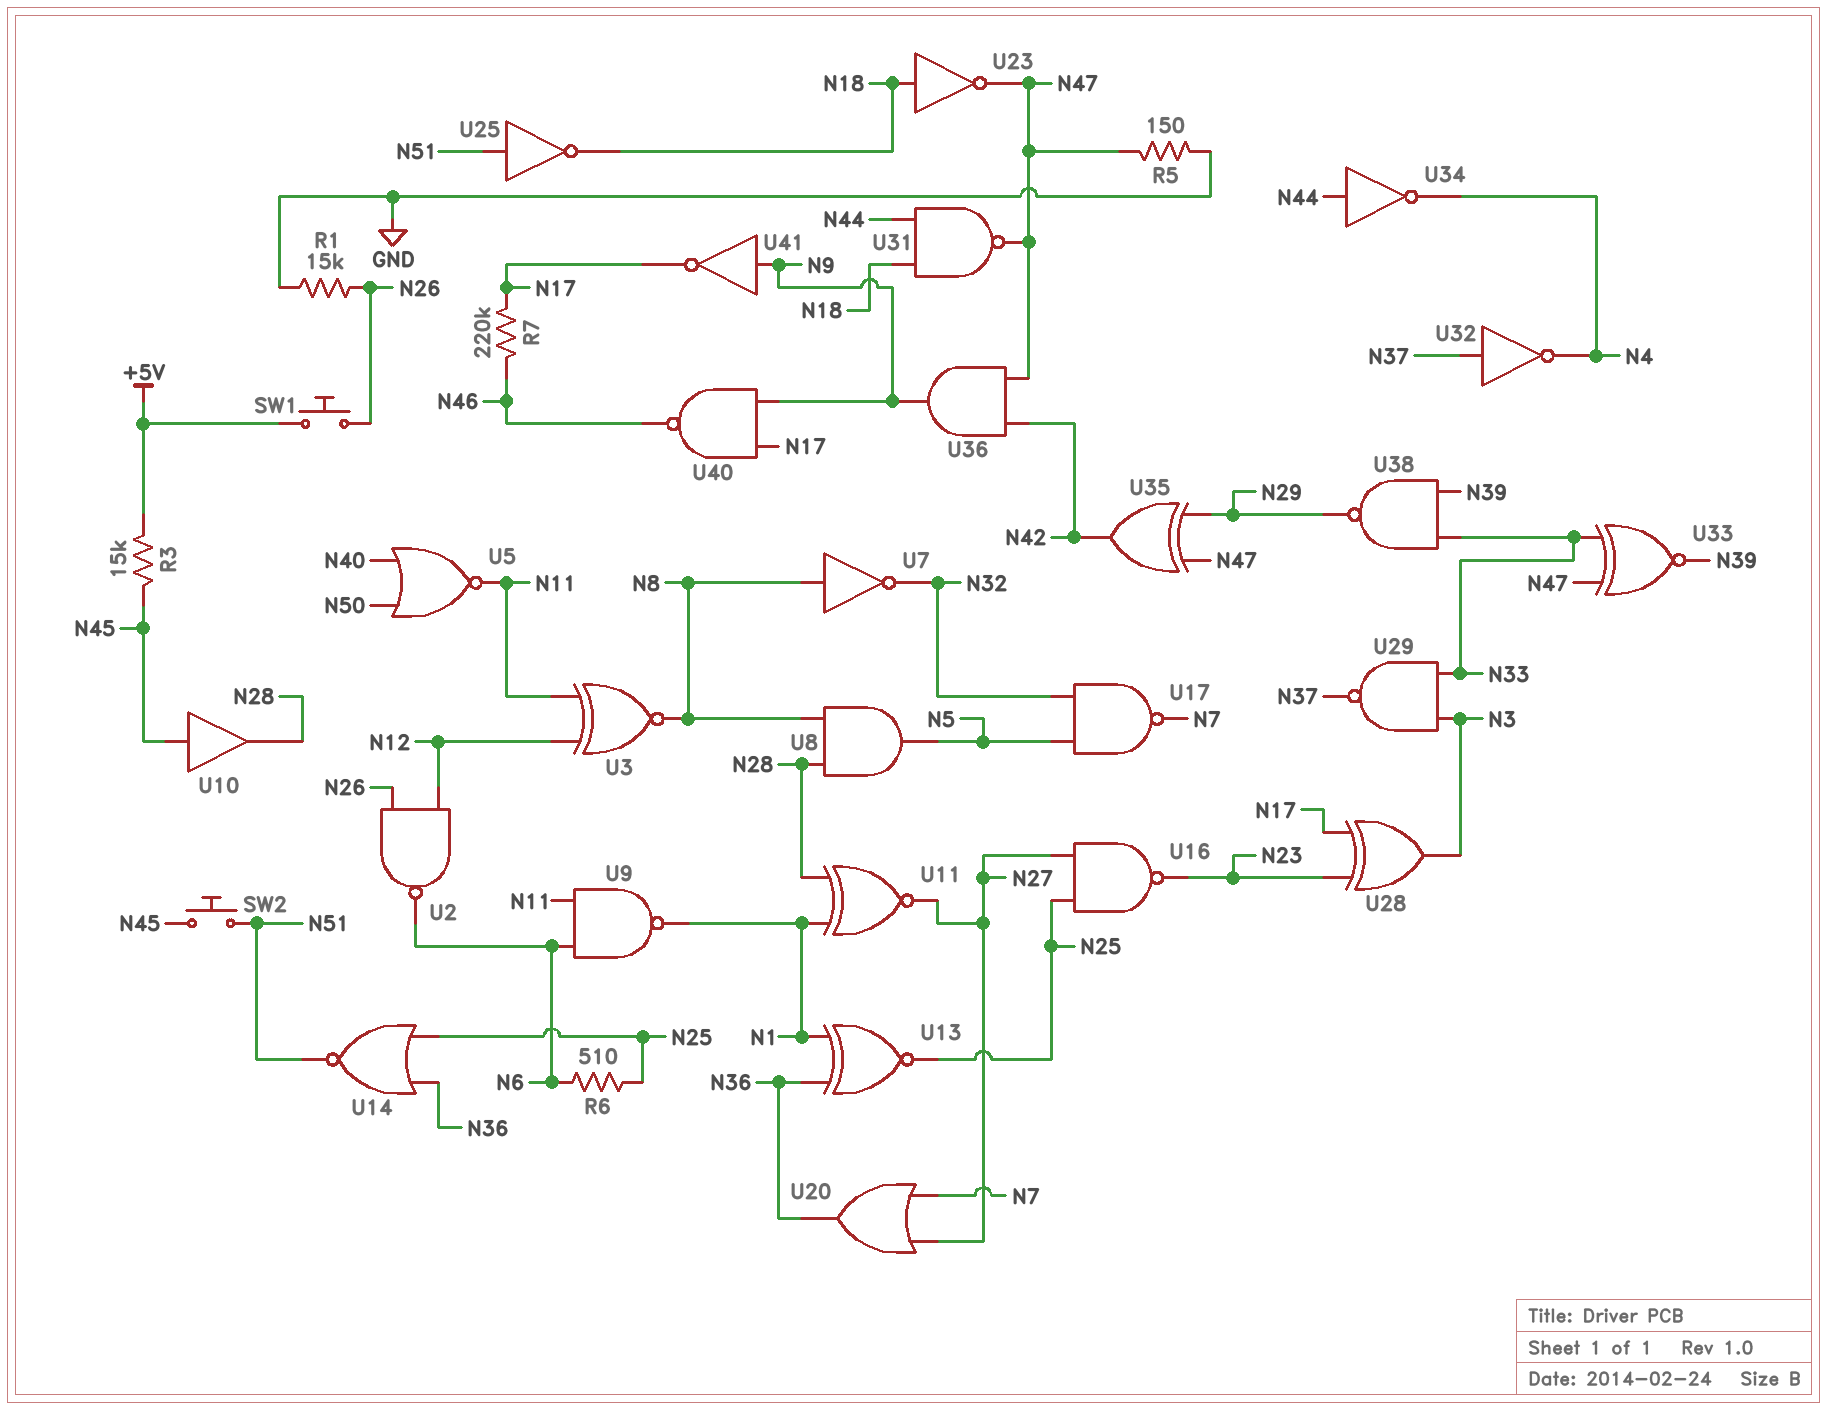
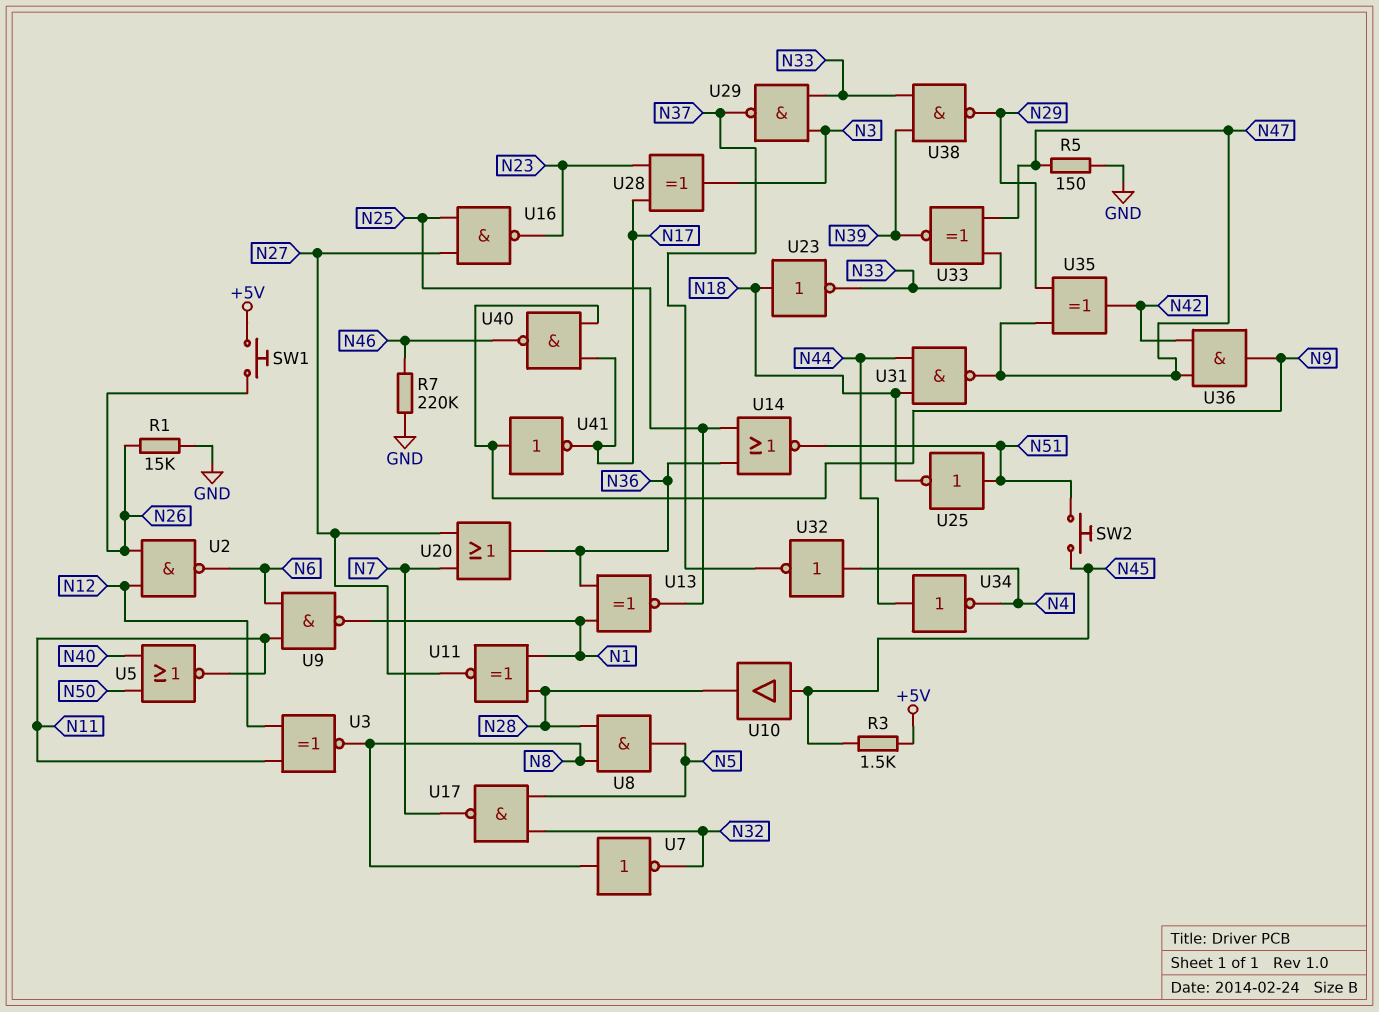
R3: 15k (+5V, N45) -> 1.5k (+5V, N45)
R6: 510 (N6, N25) -> none
R7: 220k (N17, N46) -> 220k (GND, N46)
U23: NOT (in N18, out N47) -> NOT (in N18, out N33)
U32: NOT (in N37, out N4) -> NOT (in N4, out N37)

